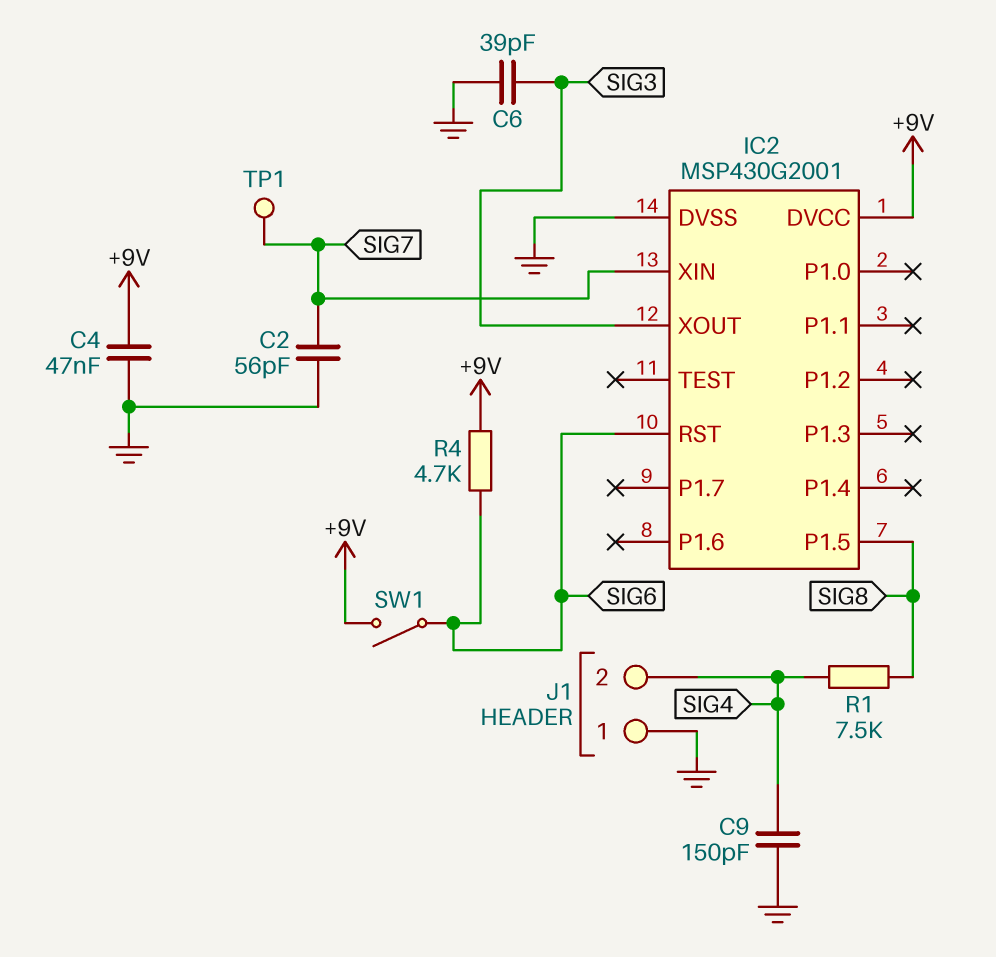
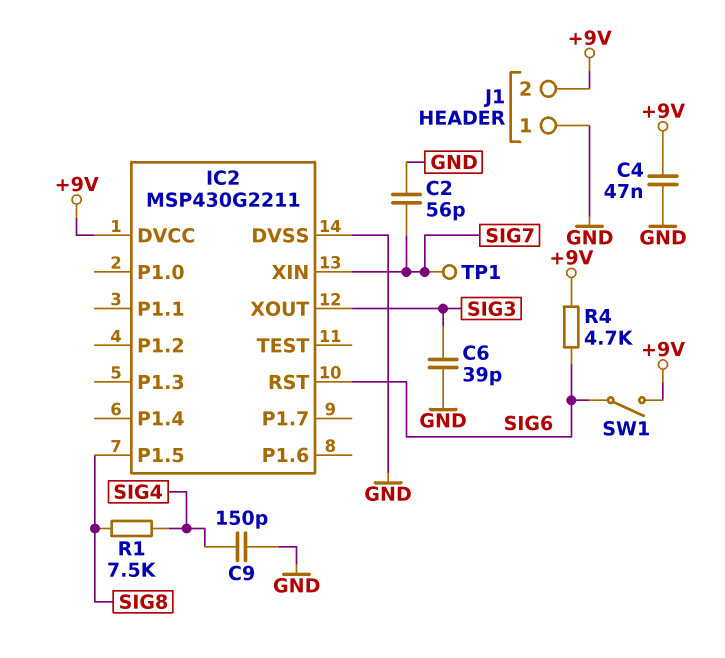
IC2: MSP430G2001 -> MSP430G2211
J1 pin 2: SIG4 -> +9V

